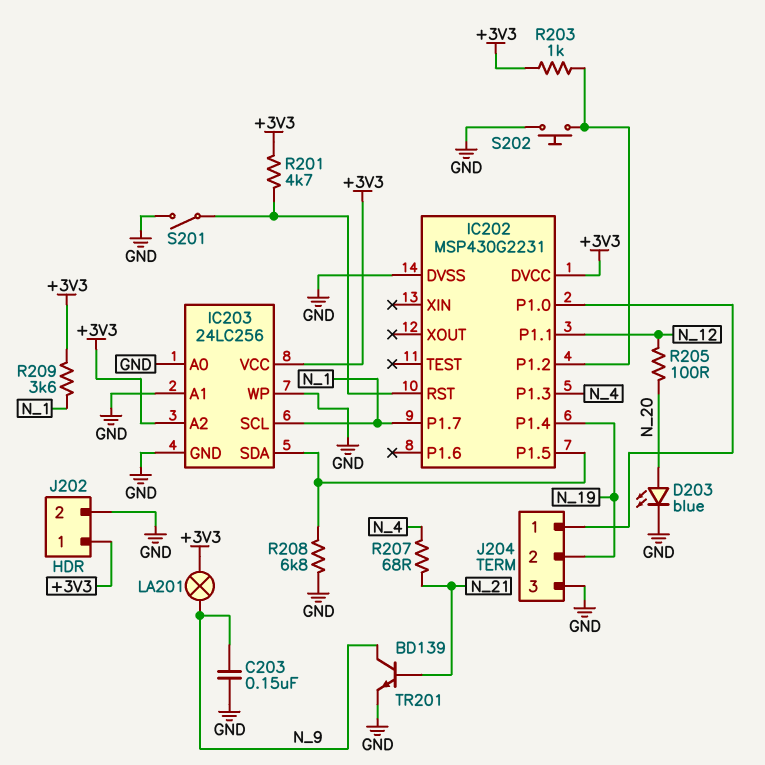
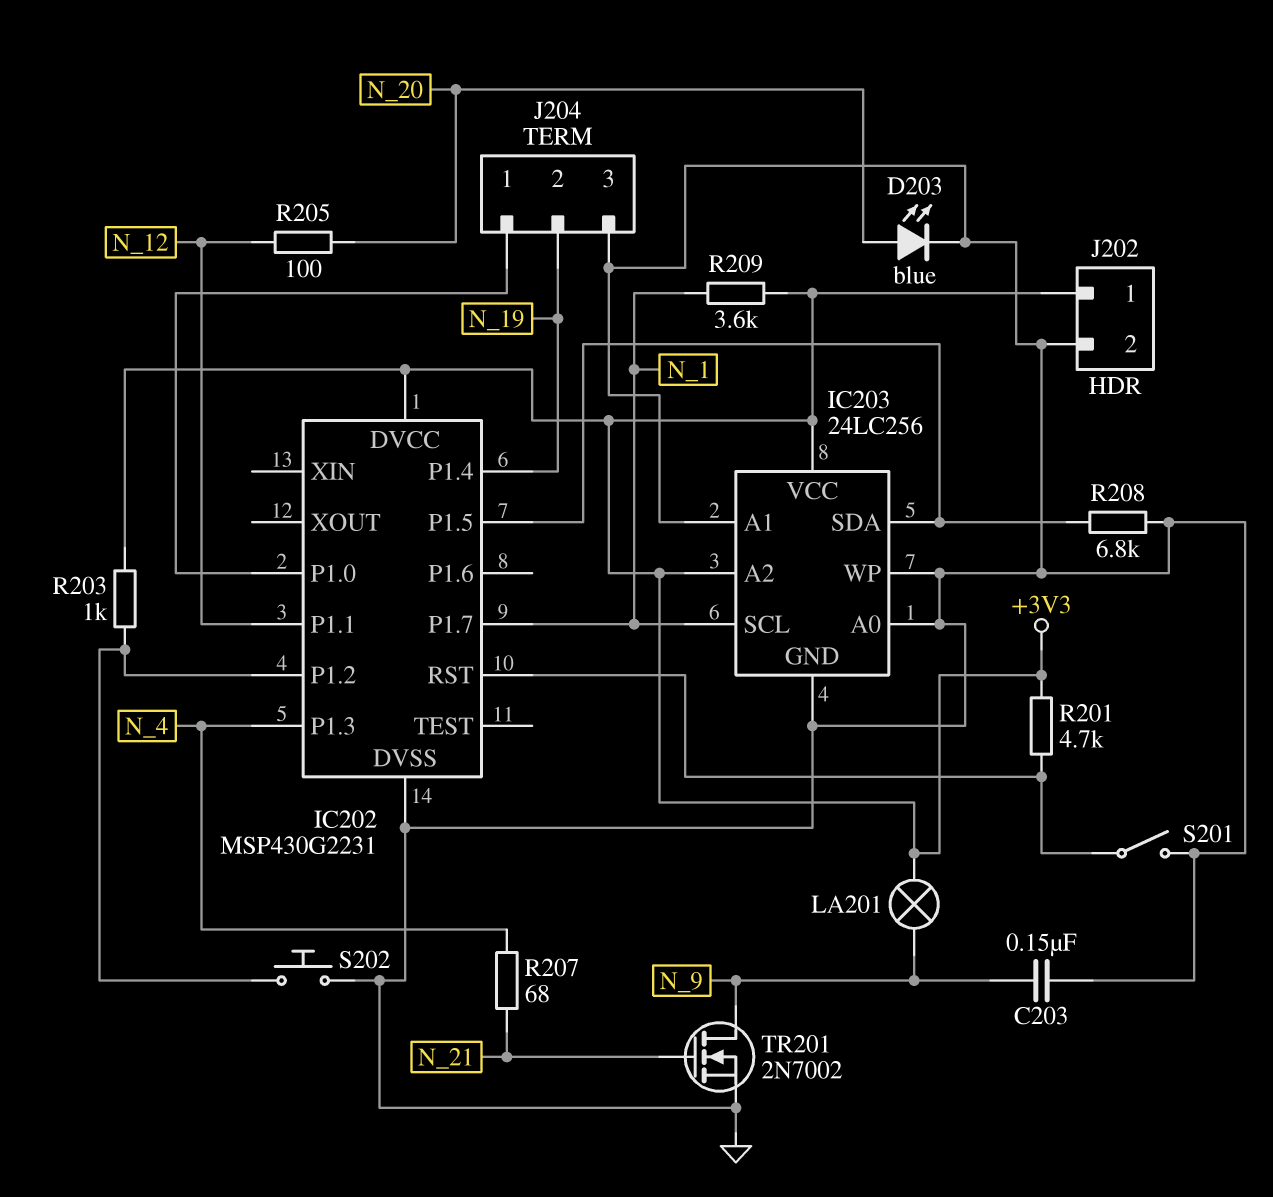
TR201: NPN BD139 (B N_21, C N_9, E GND) -> NMOS 2N7002 (G N_21, D N_9, S GND)

